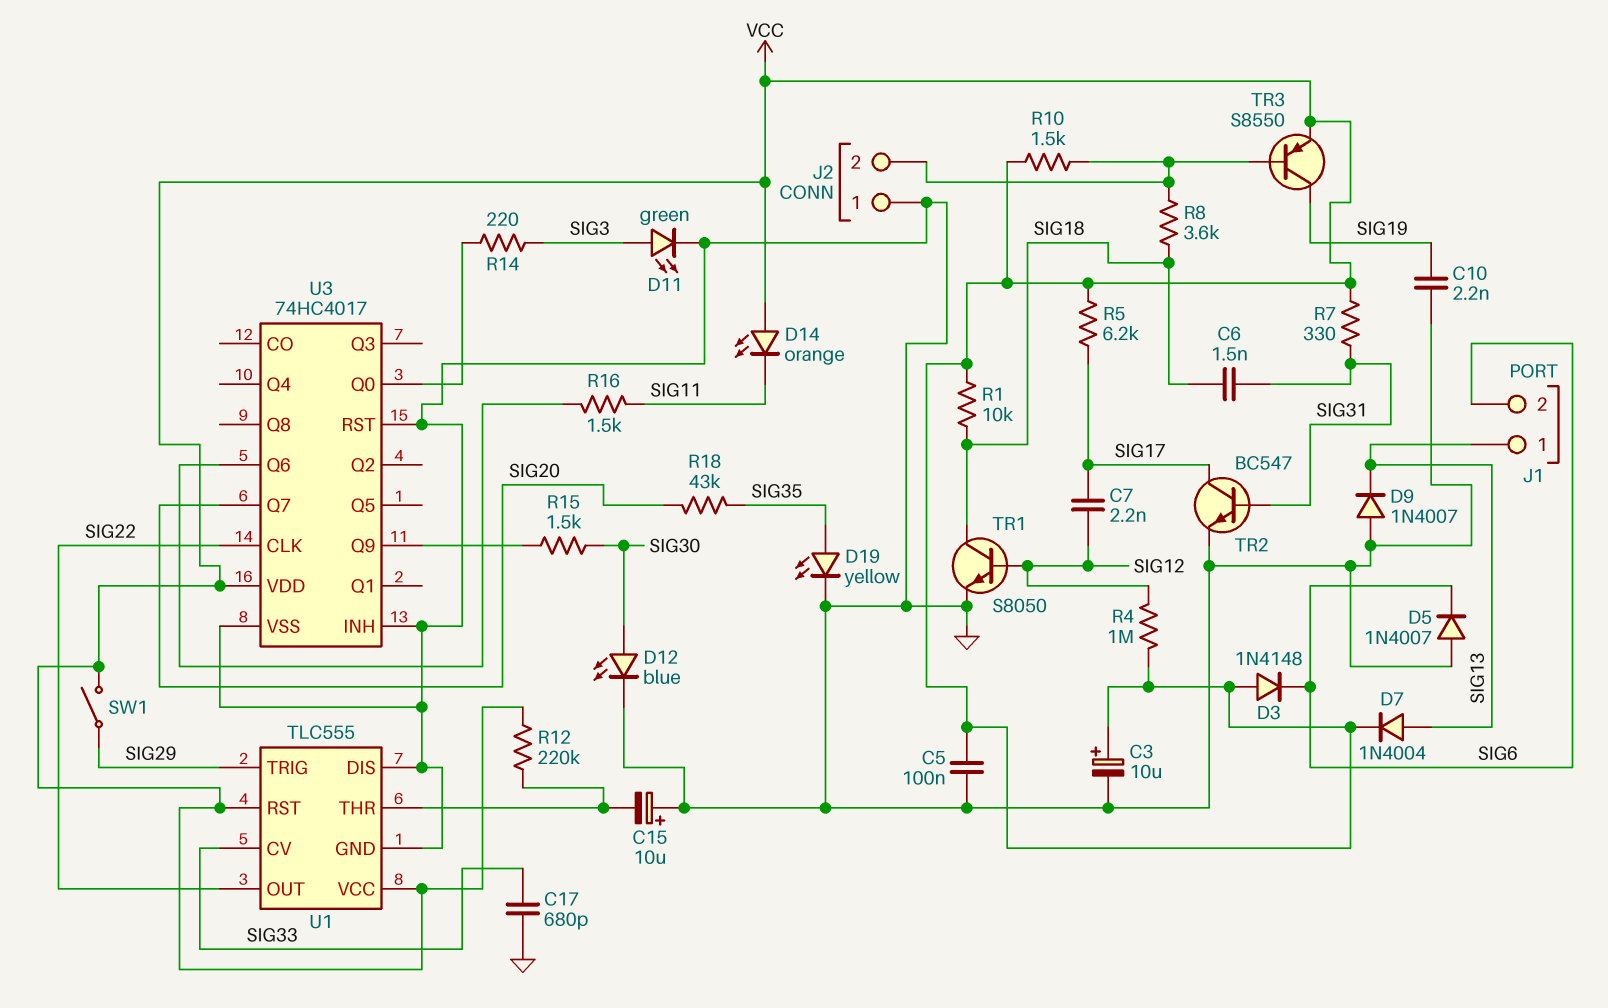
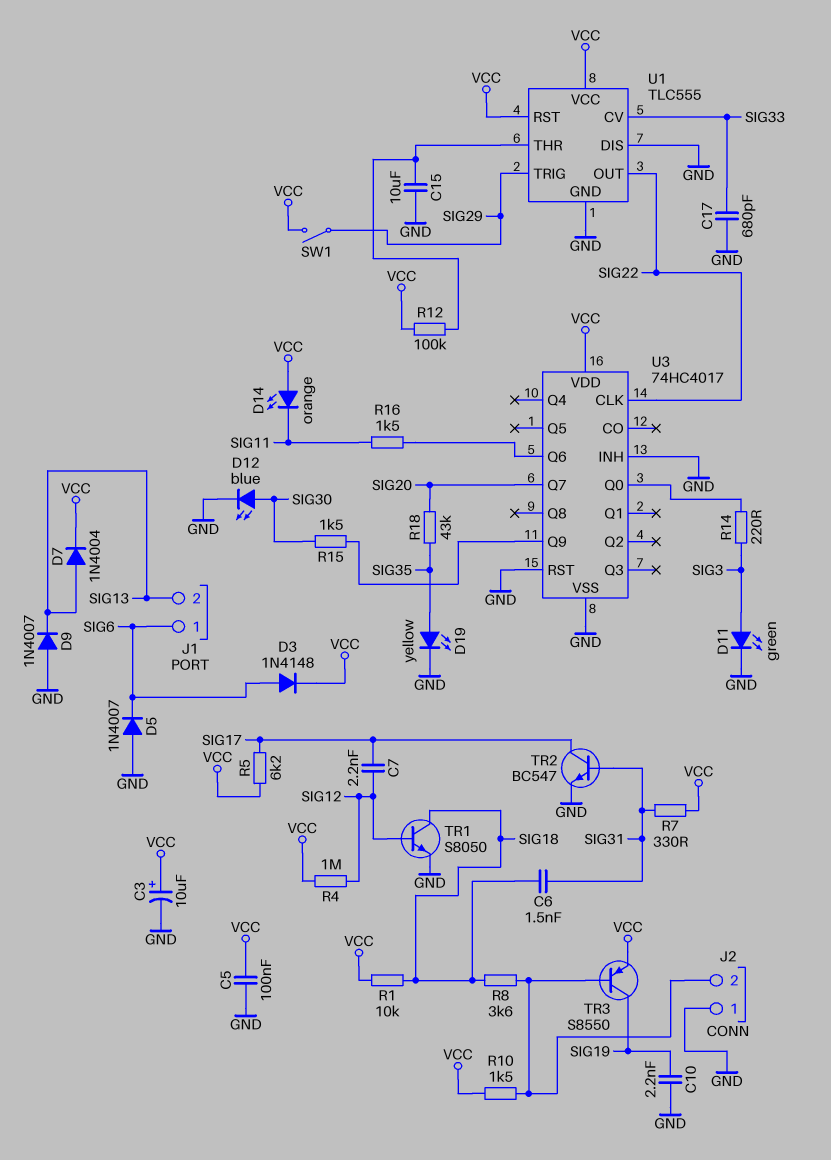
C15: 10uF (plus GND, minus U1/THR) -> 10uF (GND, U1/THR)
D3: diode 1N4148 (A VCC, K SIG6) -> diode 1N4148 (A SIG6, K VCC)
J1 pin 1: SIG13 -> SIG6
J1 pin 2: SIG6 -> SIG13
R12: 220k (U1/THR, VCC) -> 100k (U1/THR, VCC)

